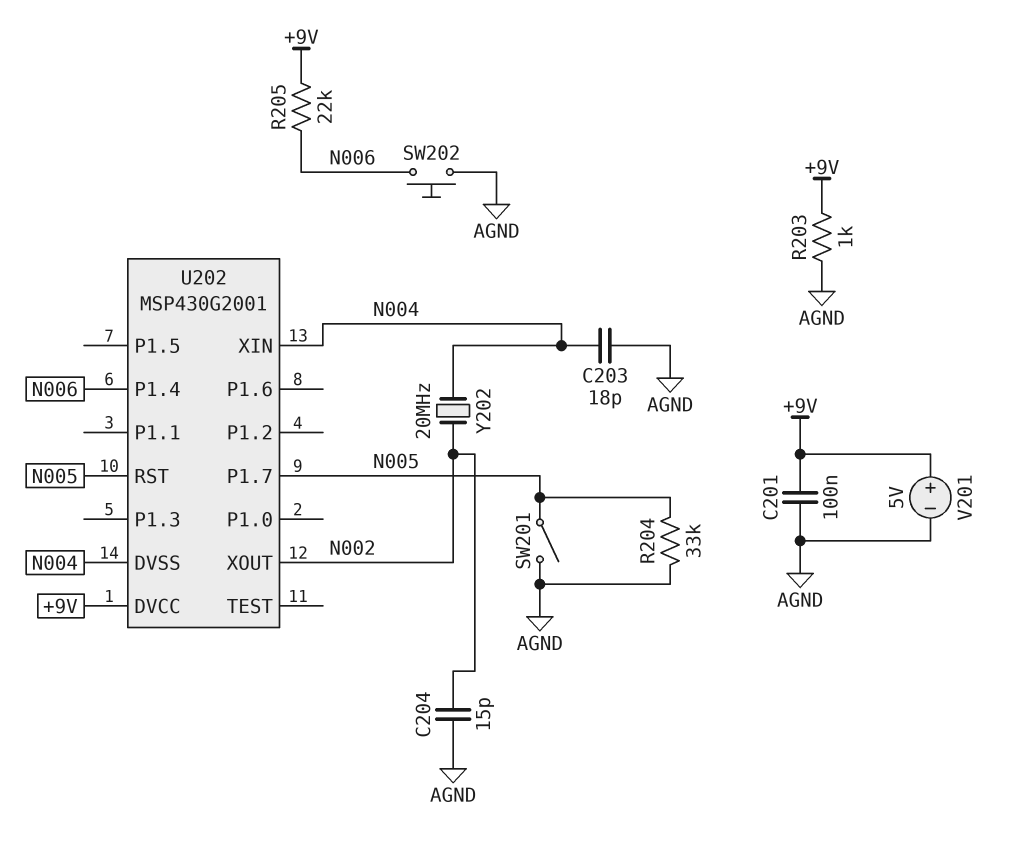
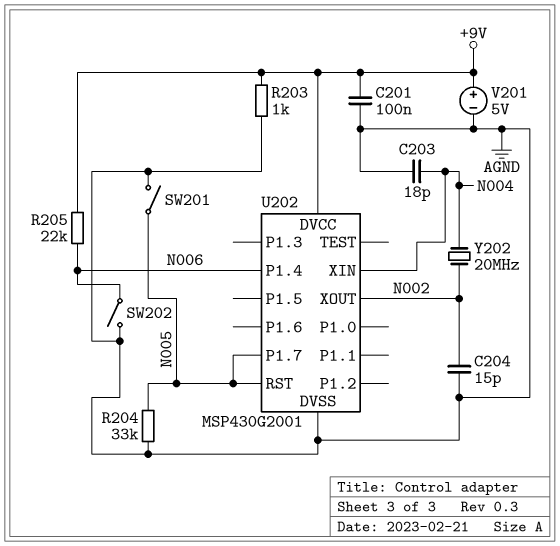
SW202: button (AGND, N006) -> switch (AGND, N006)
U202 pin DVSS: N004 -> AGND

